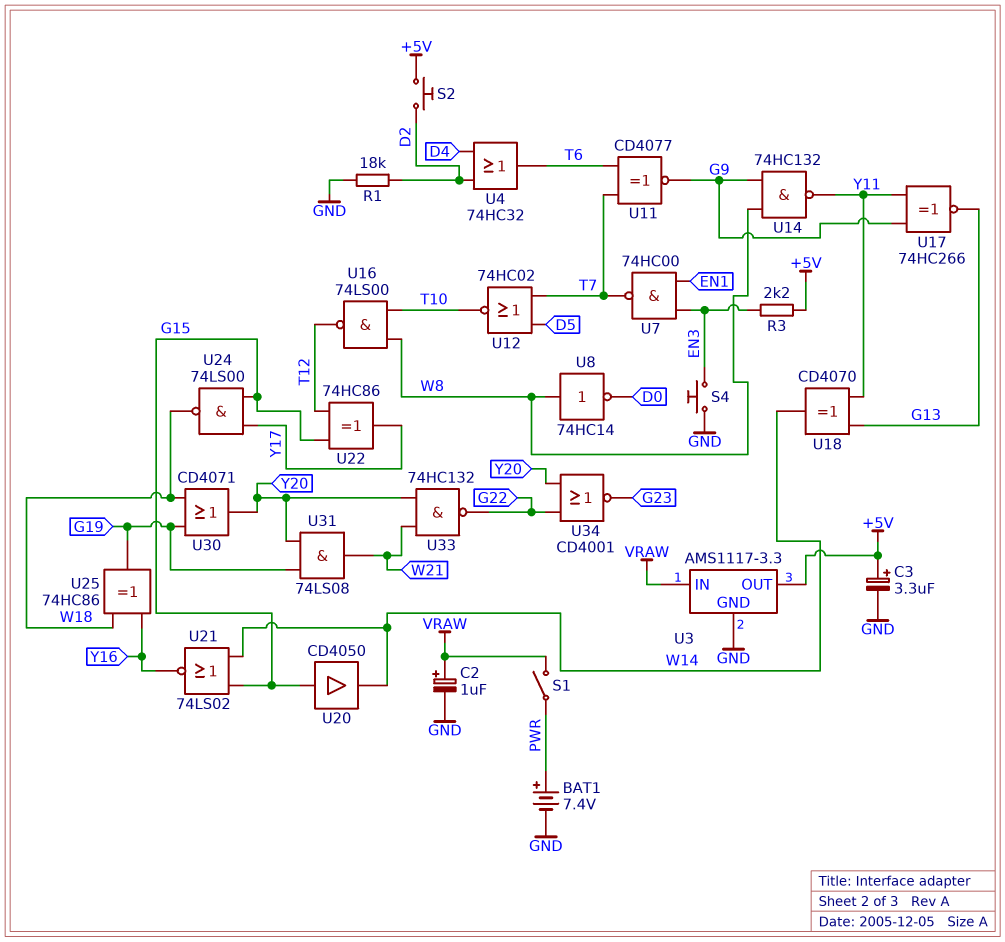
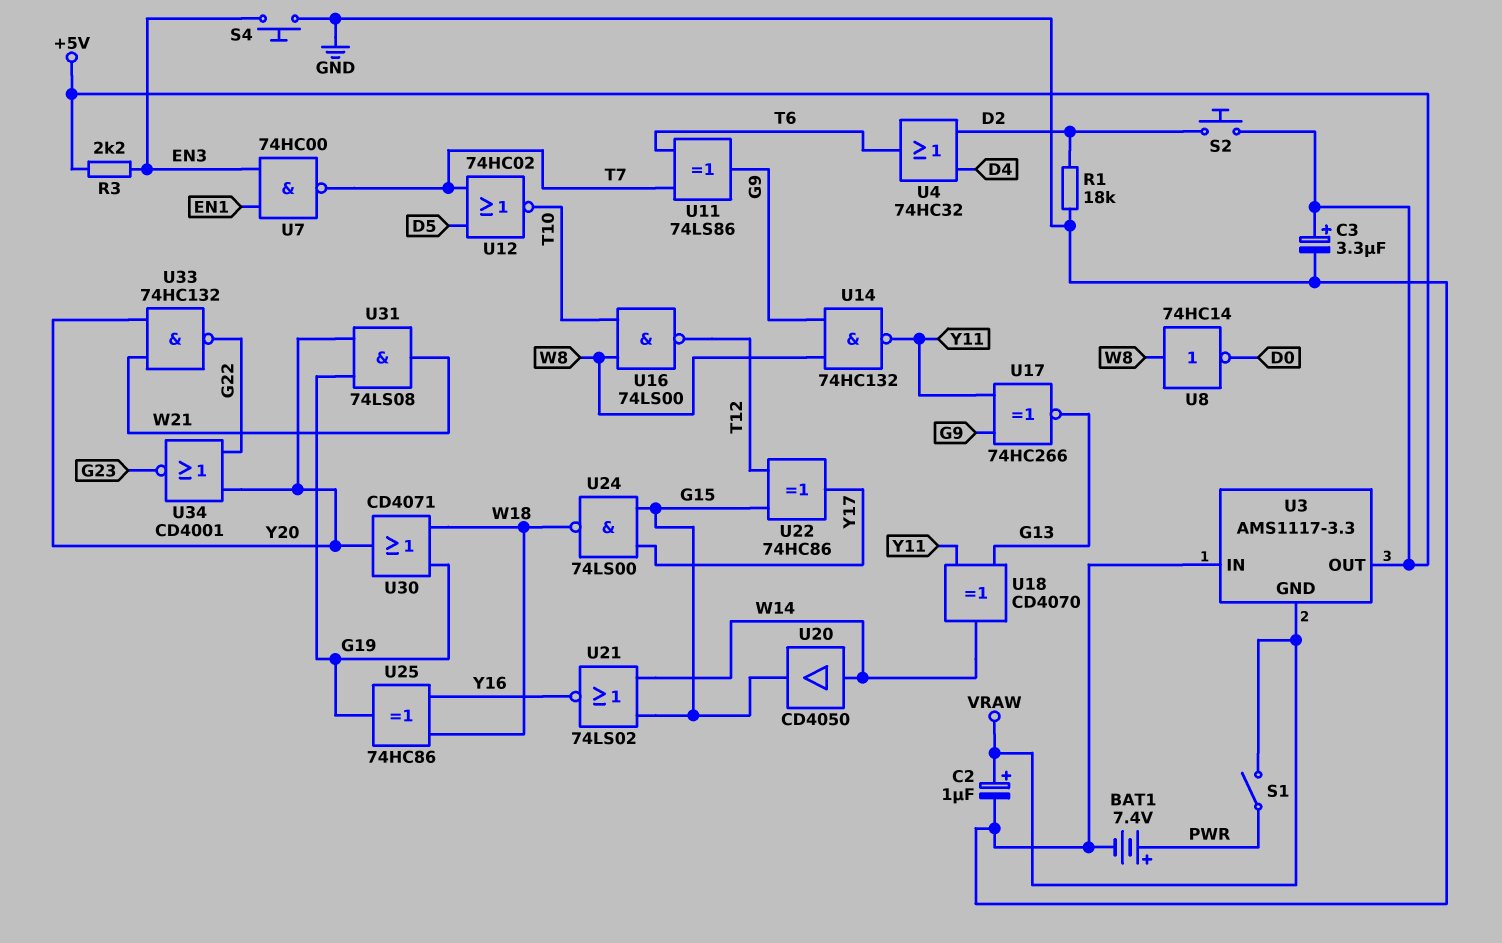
U3 pin GND: GND -> VRAW
U3 pin IN: VRAW -> GND
U11: XNOR CD4077 (in T6, in T7, out G9) -> XOR 74LS86 (in T6, in T7, out G9)
U20: buffer CD4050 (in G15, out W14) -> buffer CD4050 (in W14, out G15)

